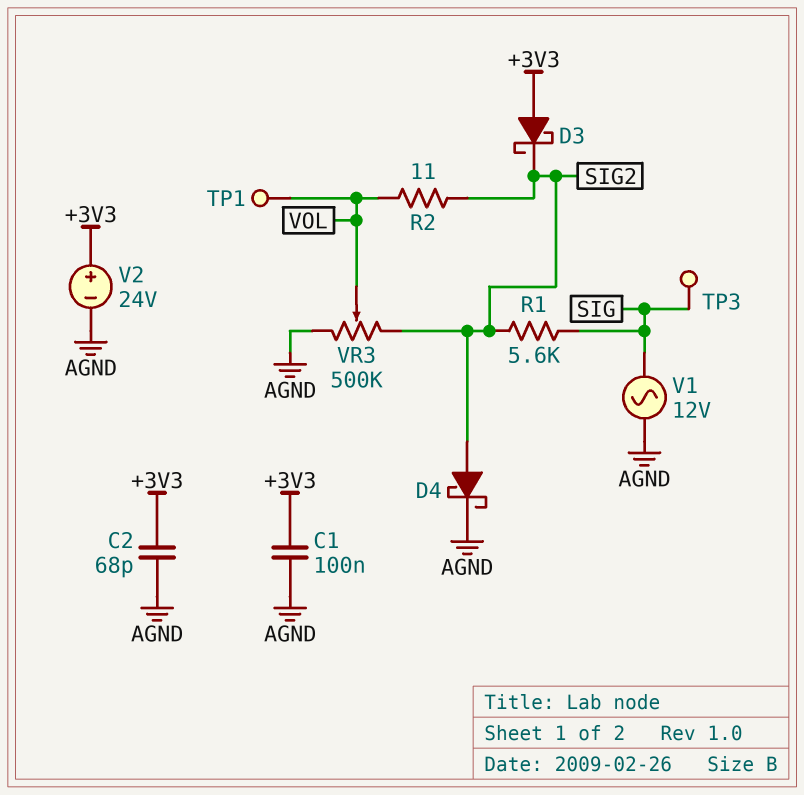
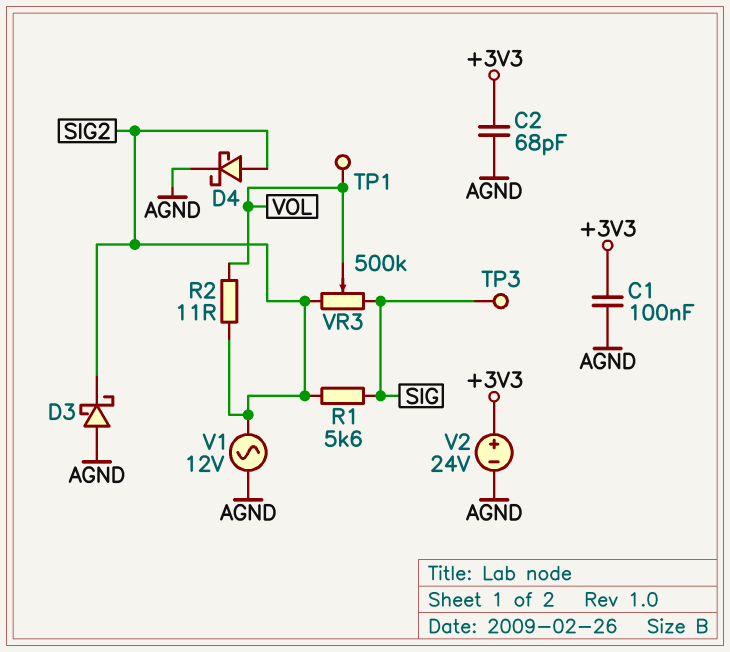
D3: schottky (A +3V3, K SIG2) -> schottky (A AGND, K SIG2)
V1: AC 12V (AGND, SIG) -> AC 12V (AGND, SIG2)
VR3: 500k (AGND, SIG2, wiper VOL) -> 500k (SIG, SIG2, wiper VOL)

